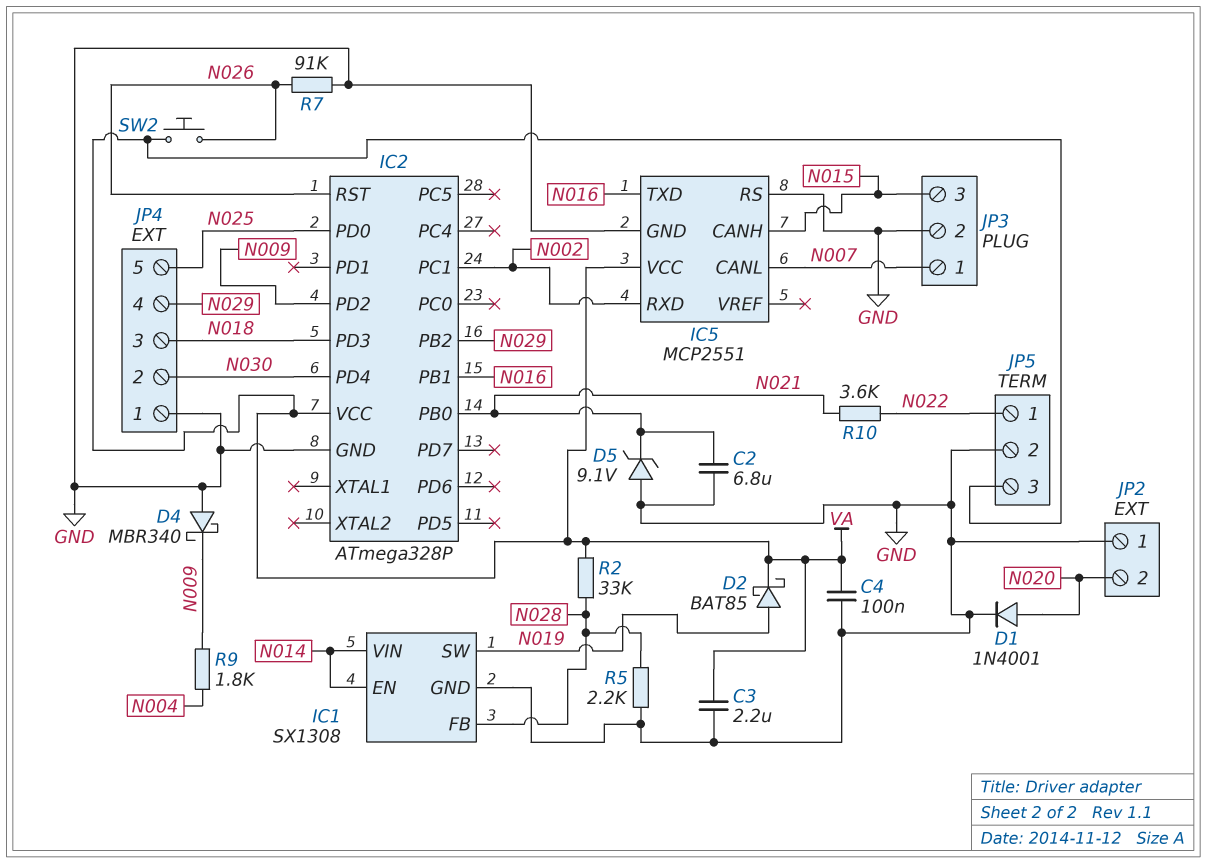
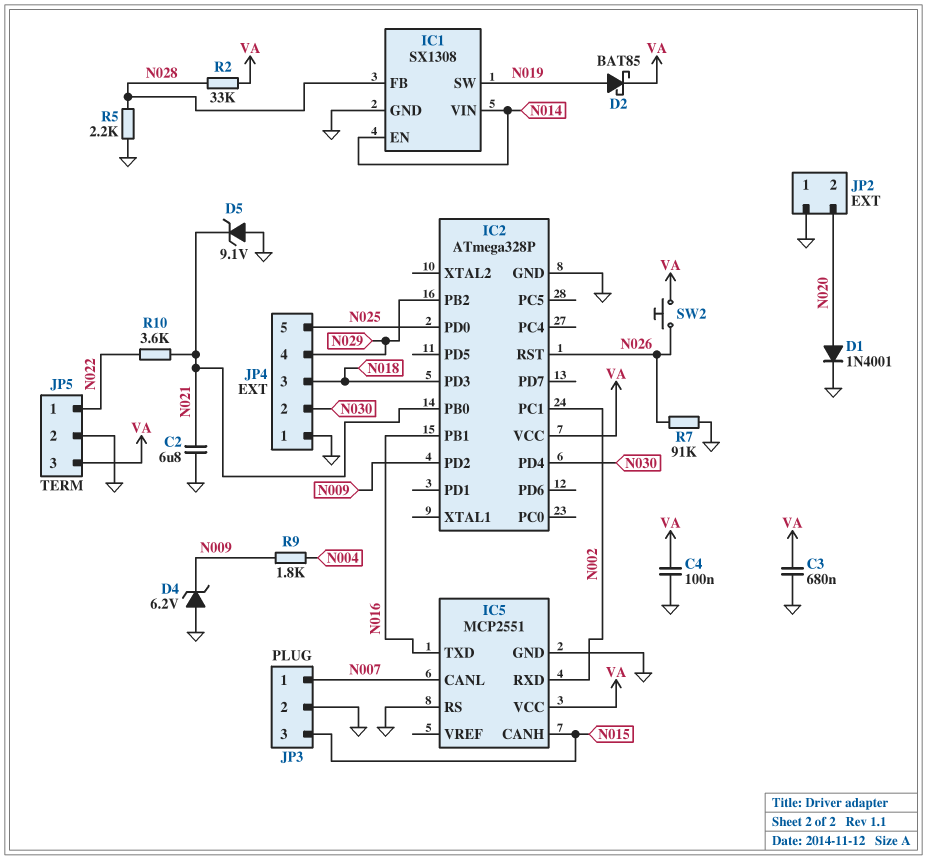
C3: 2.2uF (GND, VA) -> 680nF (GND, VA)
D4: schottky MBR340 (A GND, K N009) -> zener 6.2V (A GND, K N009)

